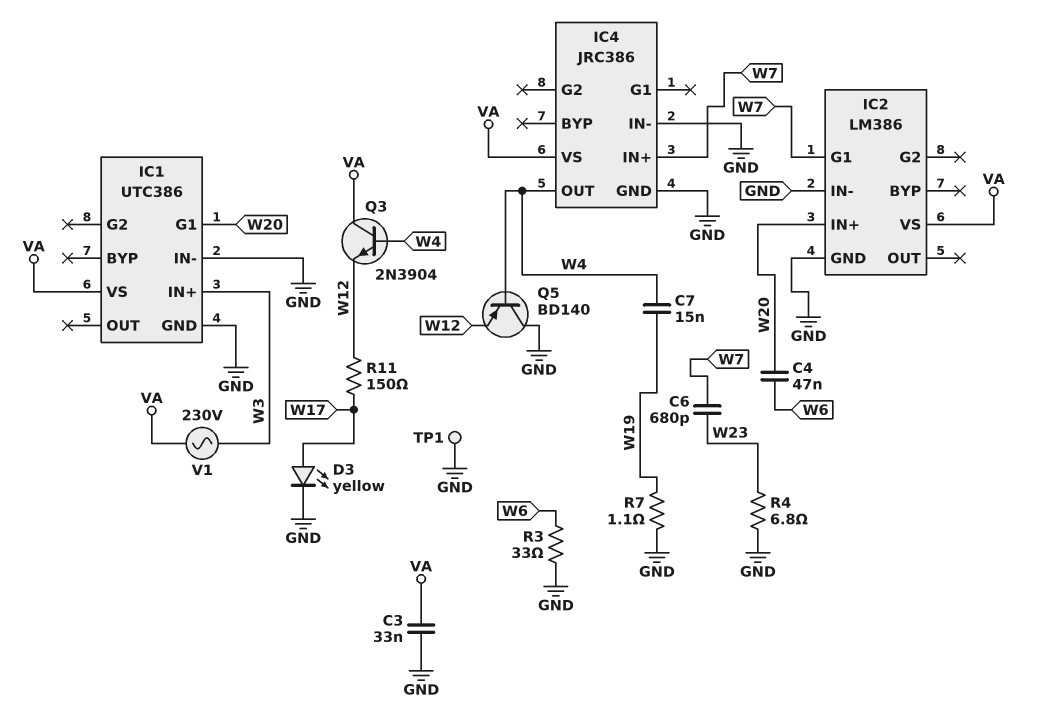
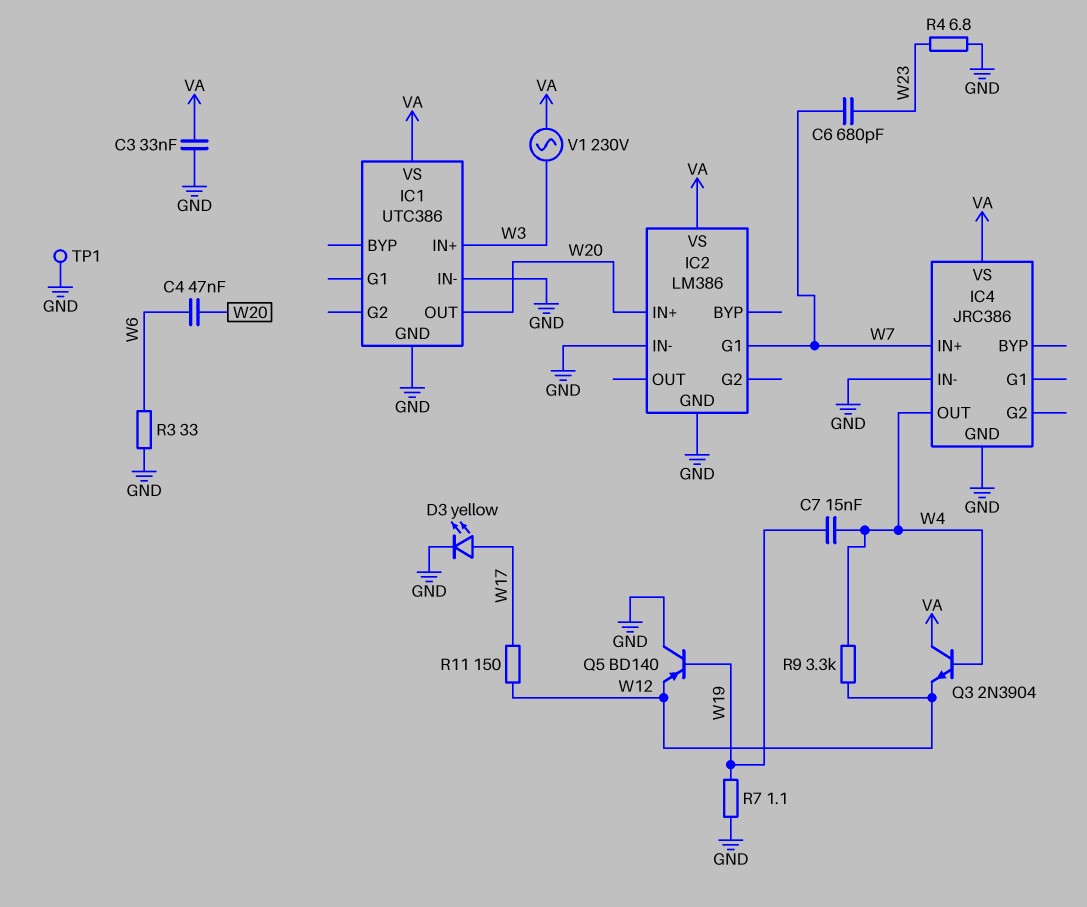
IC1 pin G1: W20 -> none
IC1 pin OUT: none -> W20
Q5: PNP BD140 (B W4, C GND, E W12) -> PNP BD140 (B W19, C GND, E W12)
R9: none -> 3.3k (W4, W12)

